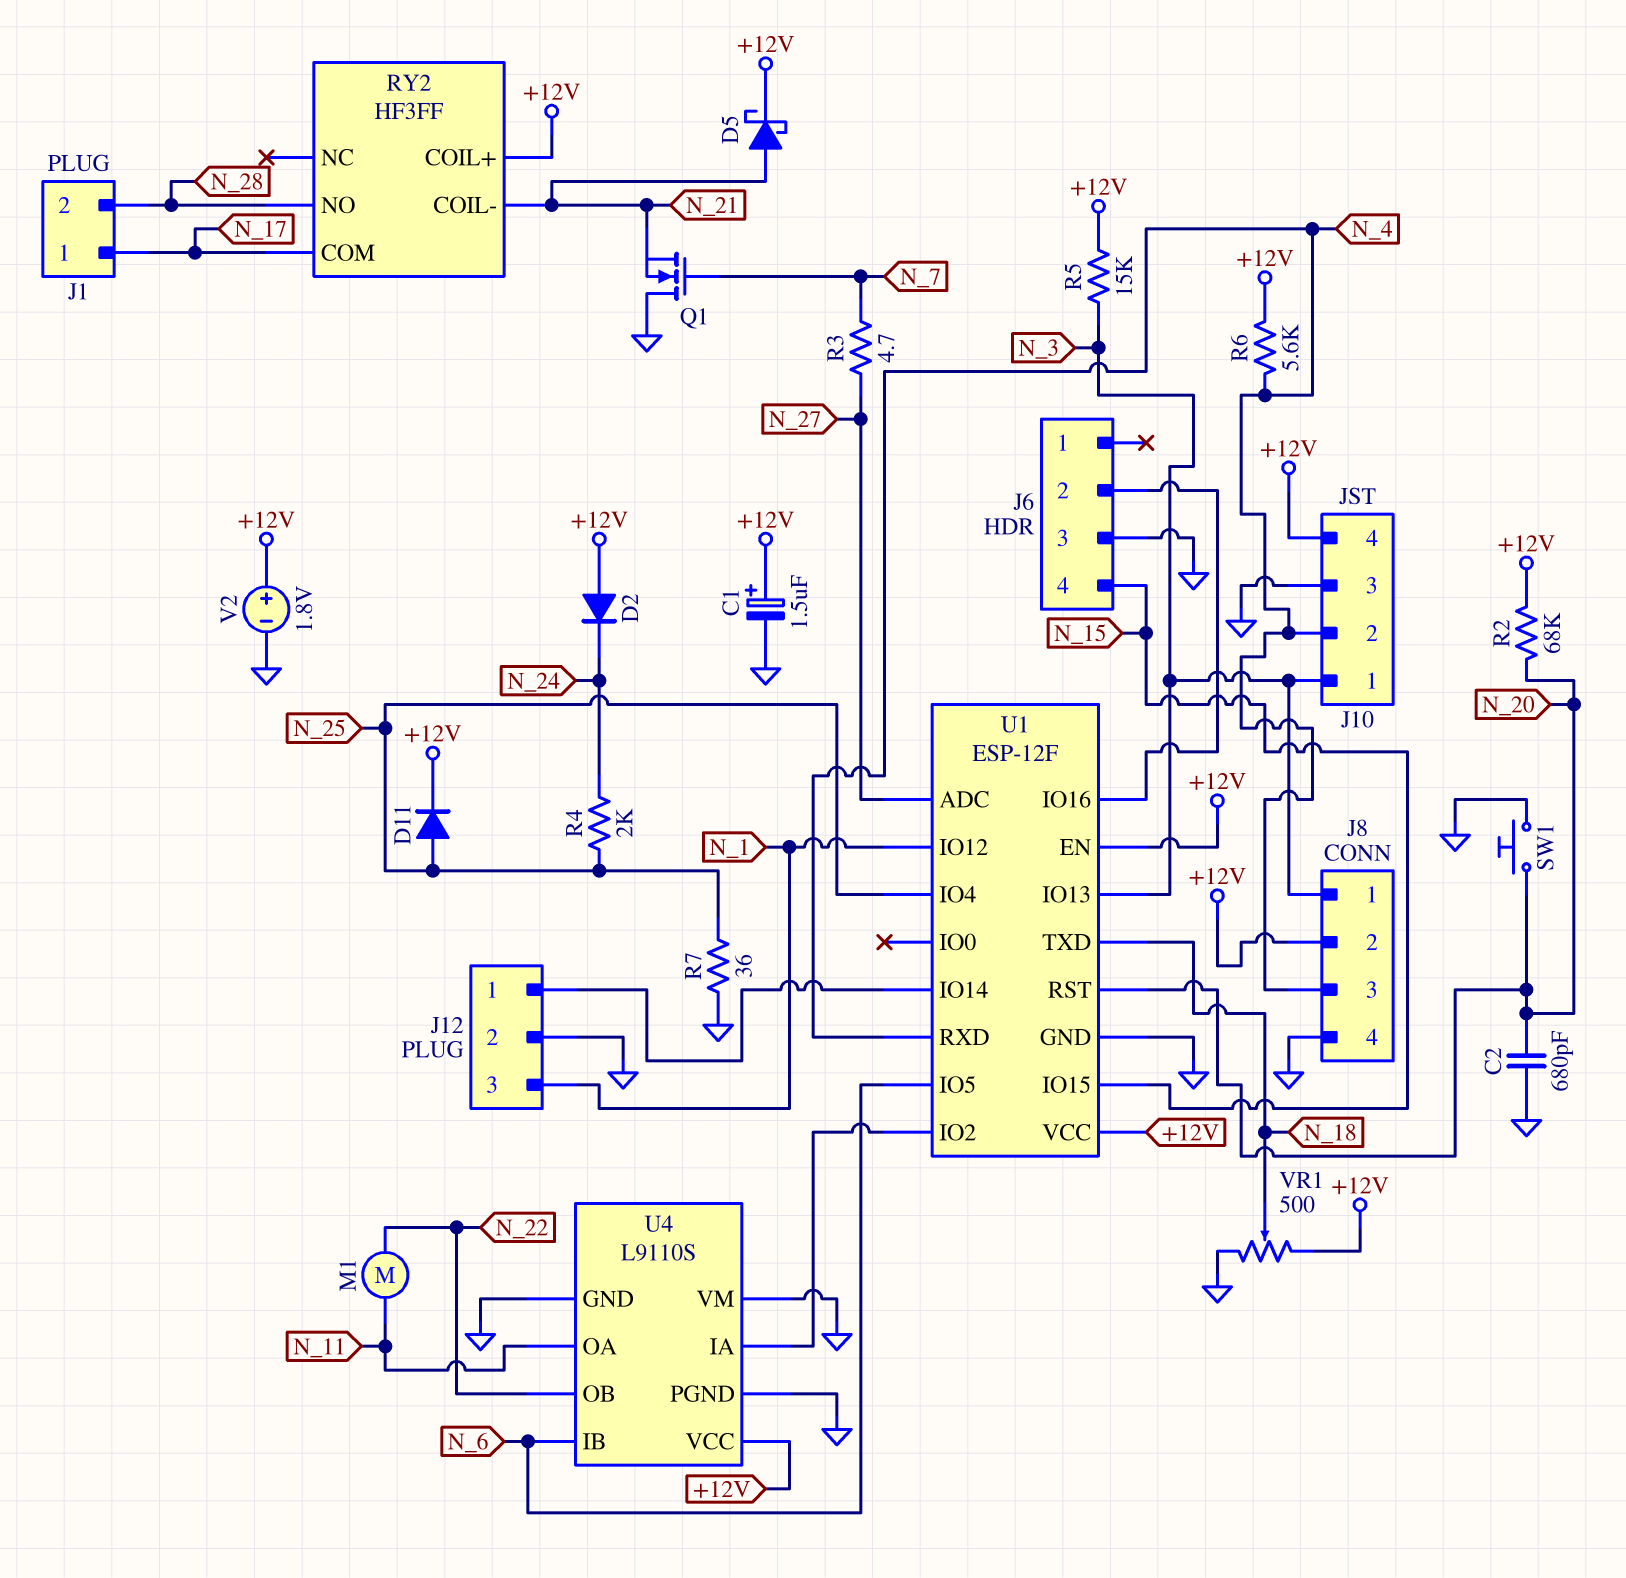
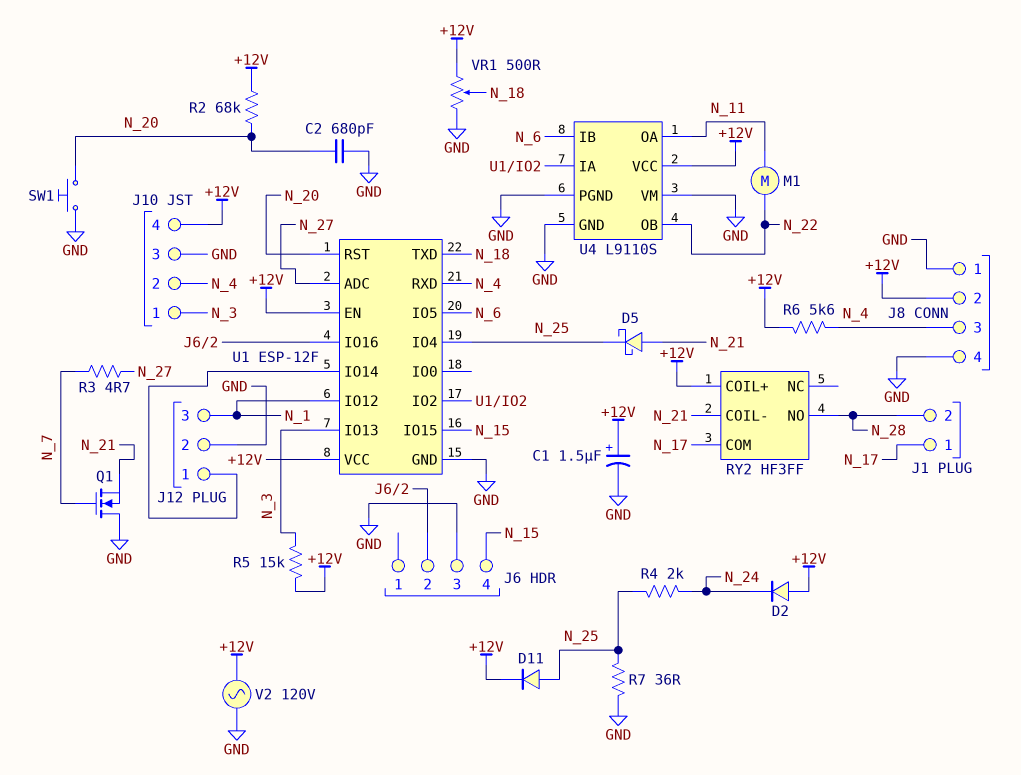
D5: schottky (A N_21, K +12V) -> schottky (A N_21, K N_25)
J8 pin 1: N_3 -> GND
V2: 1.8V (plus +12V, minus GND) -> AC 120V (+12V, GND)

